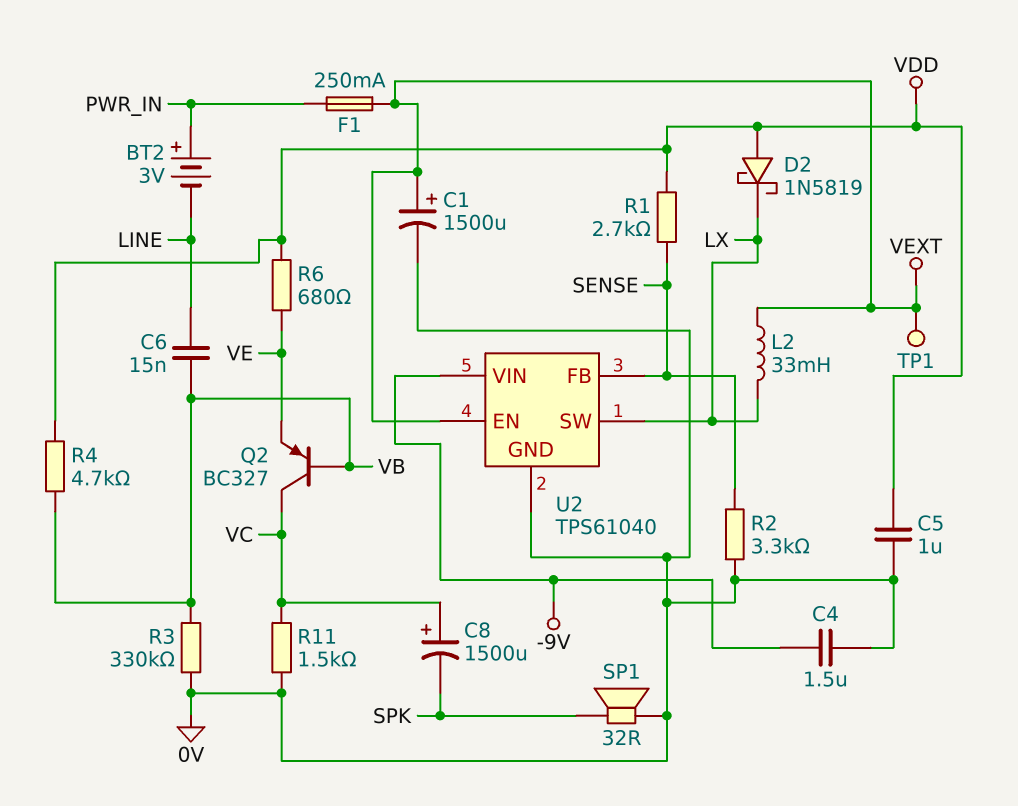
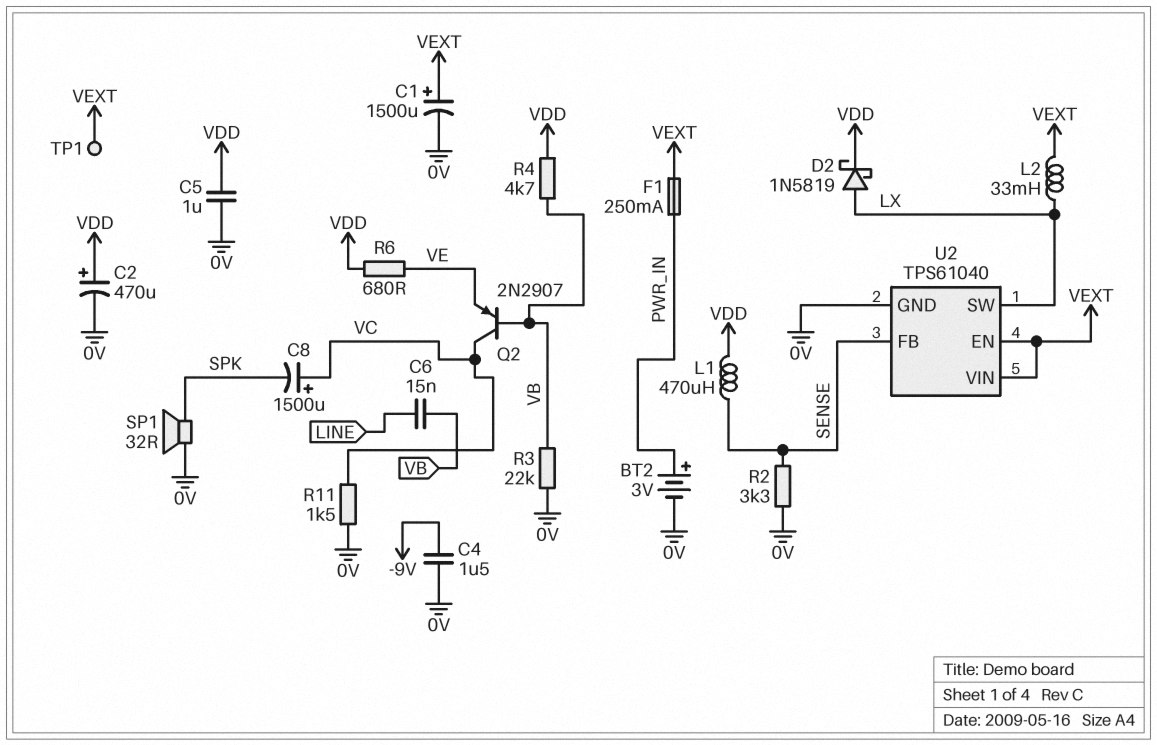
BT2: 3V (plus PWR_IN, minus LINE) -> 3V (plus PWR_IN, minus 0V)
C2: none -> 470uF (plus VDD, minus 0V)
D2: schottky 1N5819 (A VDD, K LX) -> schottky 1N5819 (A LX, K VDD)
L1: none -> 470uH (SENSE, VDD)
Q2: PNP BC327 (B VB, C VC, E VE) -> PNP 2N2907 (B VB, C VC, E VE)
R1: 2.7k (SENSE, VDD) -> none
R3: 330k (0V, VB) -> 22k (0V, VB)
U2 pin VIN: -9V -> VEXT

